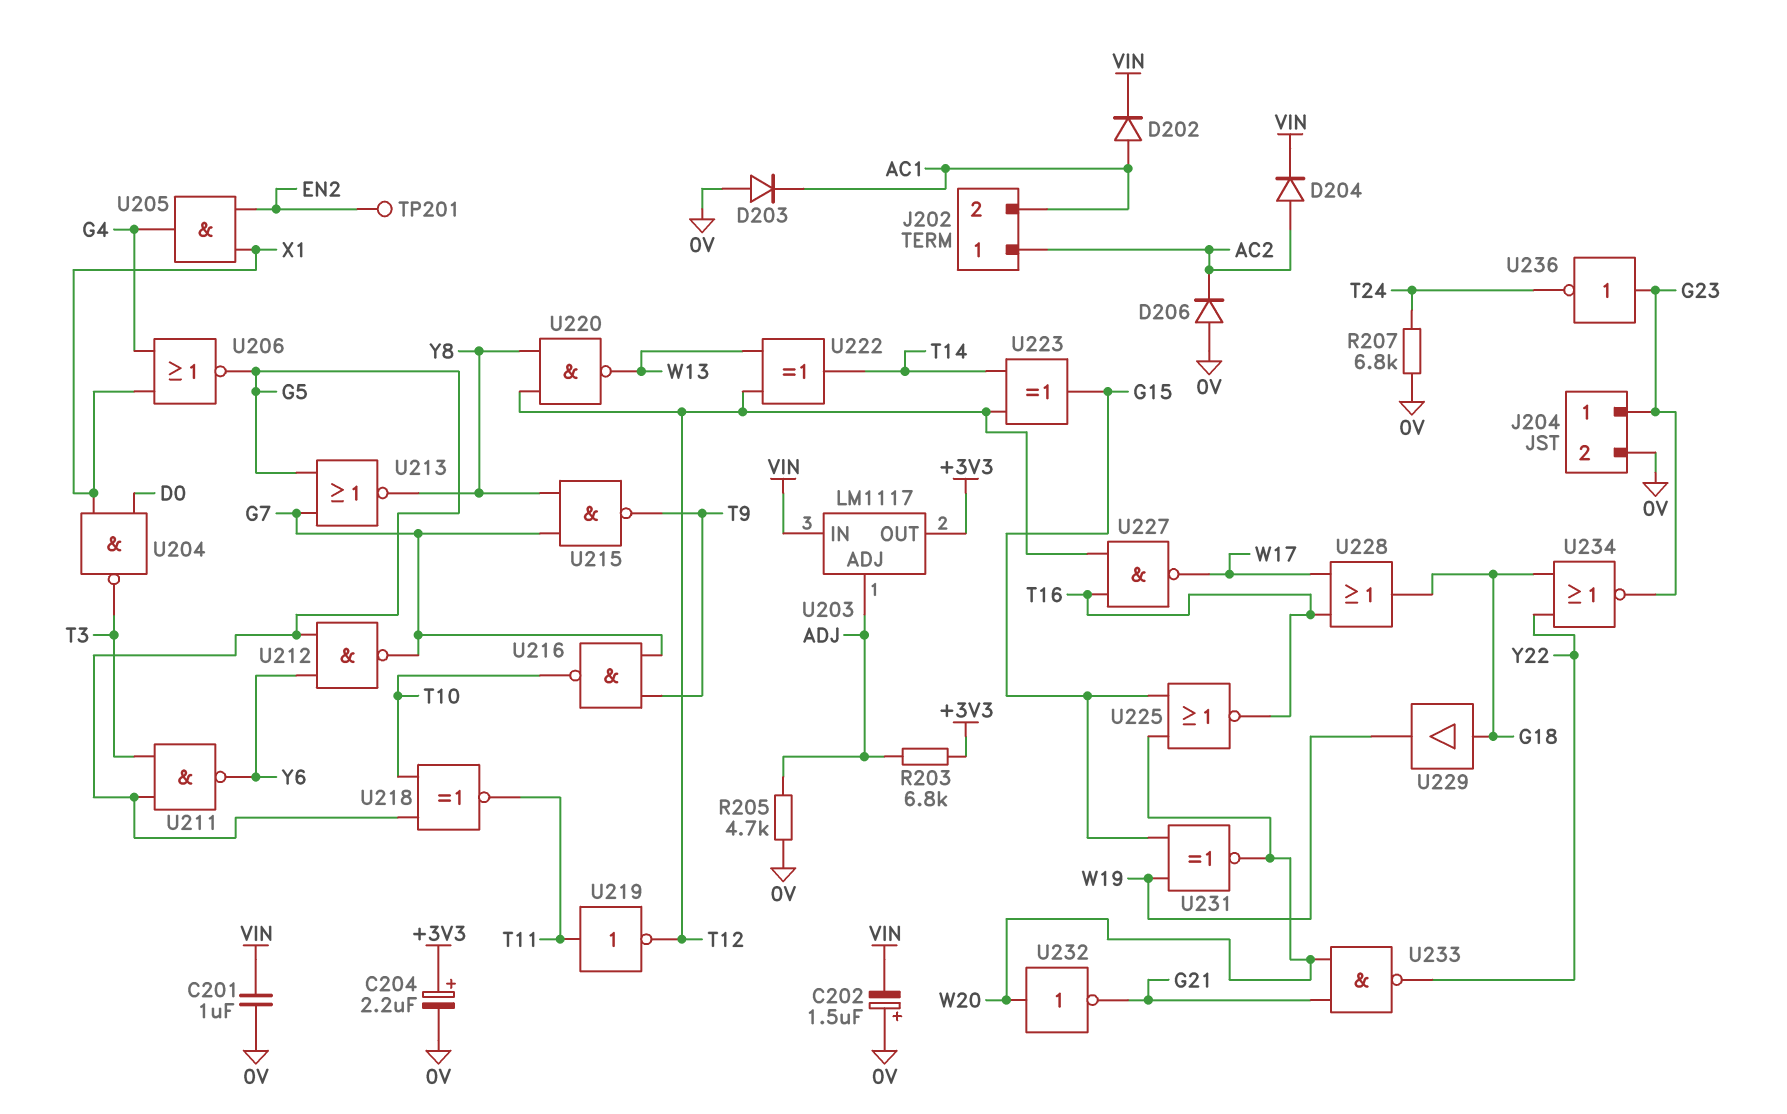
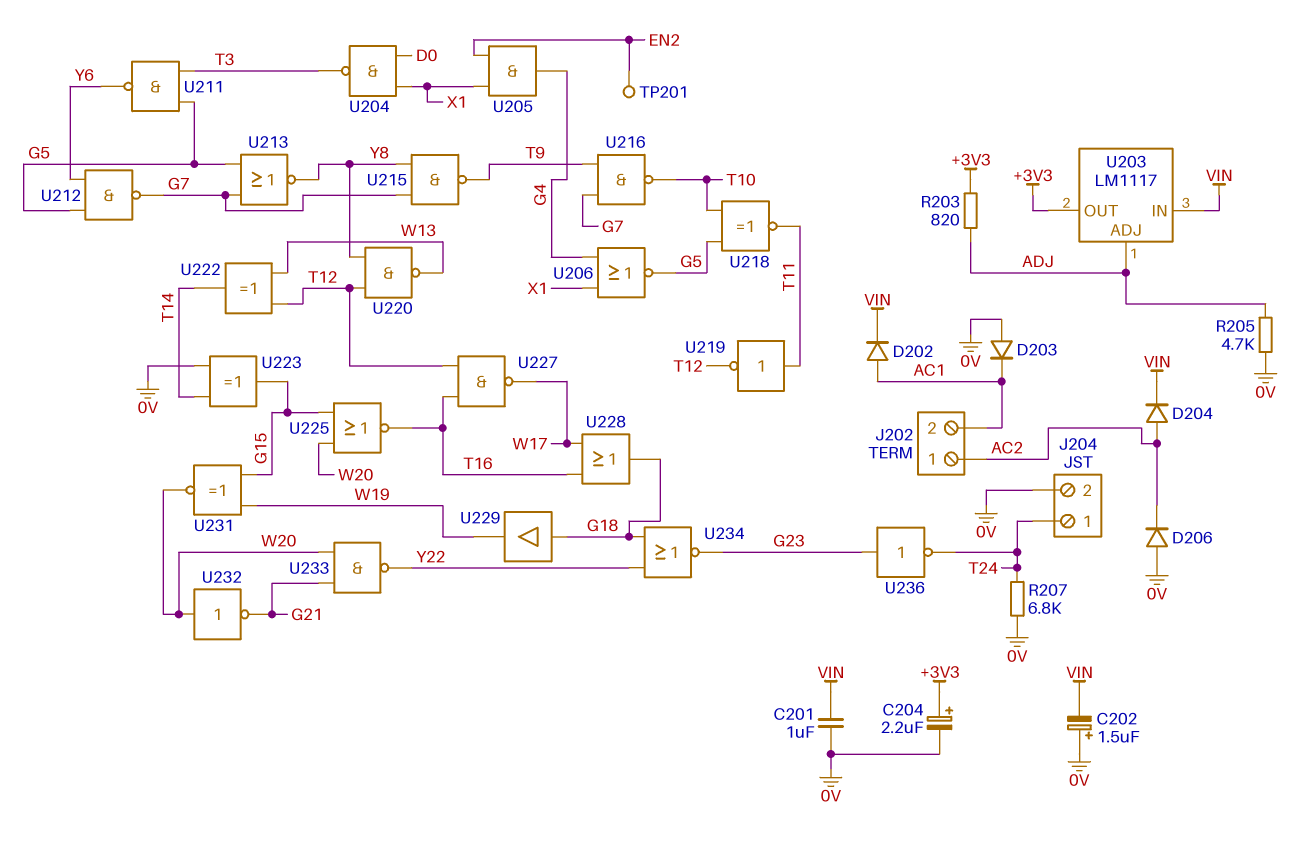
J204 pin 1: G23 -> T24
R203: 6.8k (+3V3, ADJ) -> 820 (+3V3, ADJ)
U223: XOR (in T12, in T14, out G15) -> XOR (in 0V, in T14, out G15)

